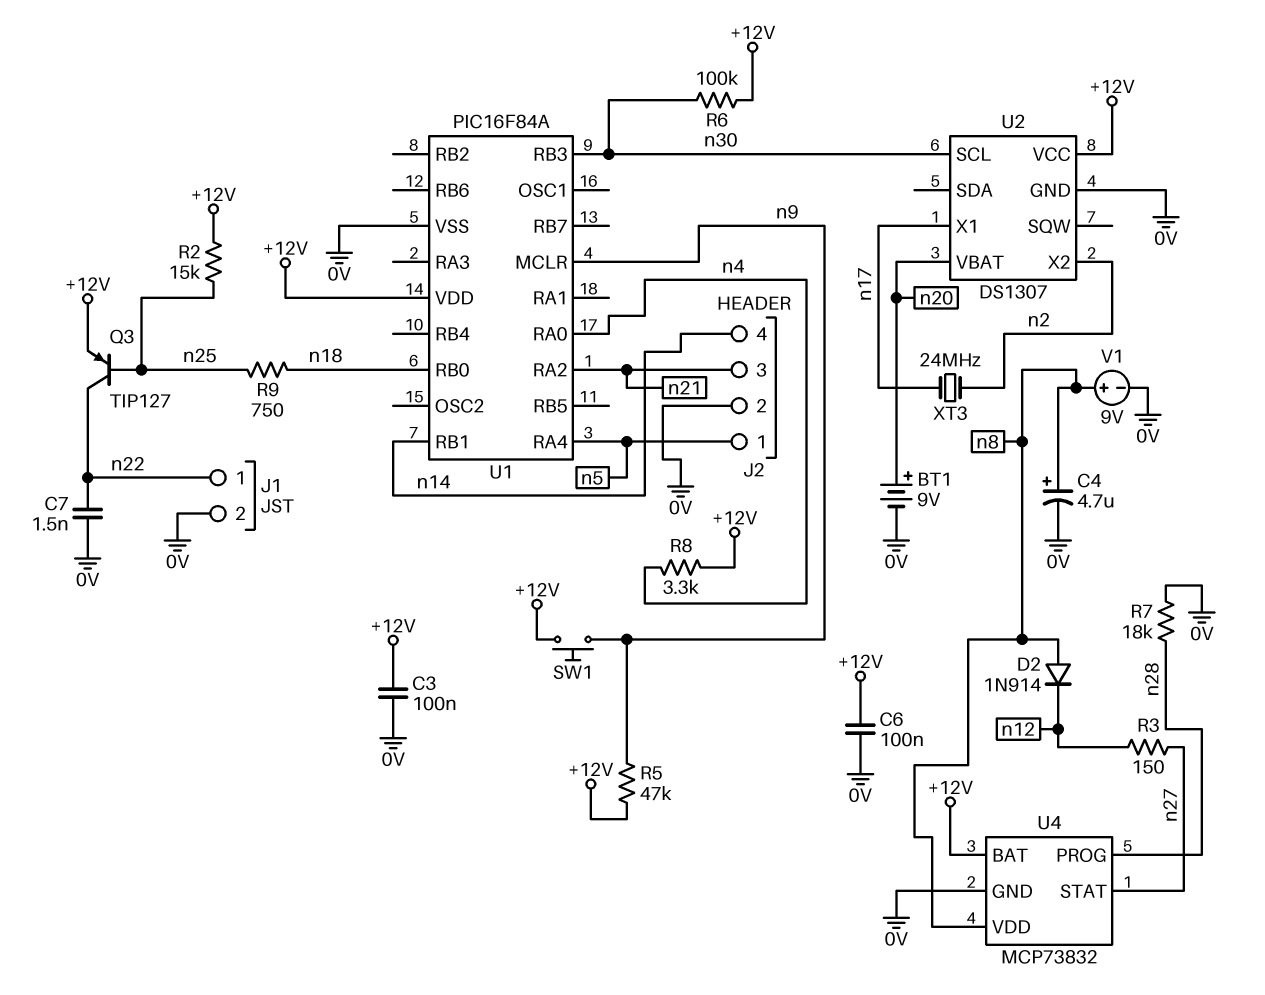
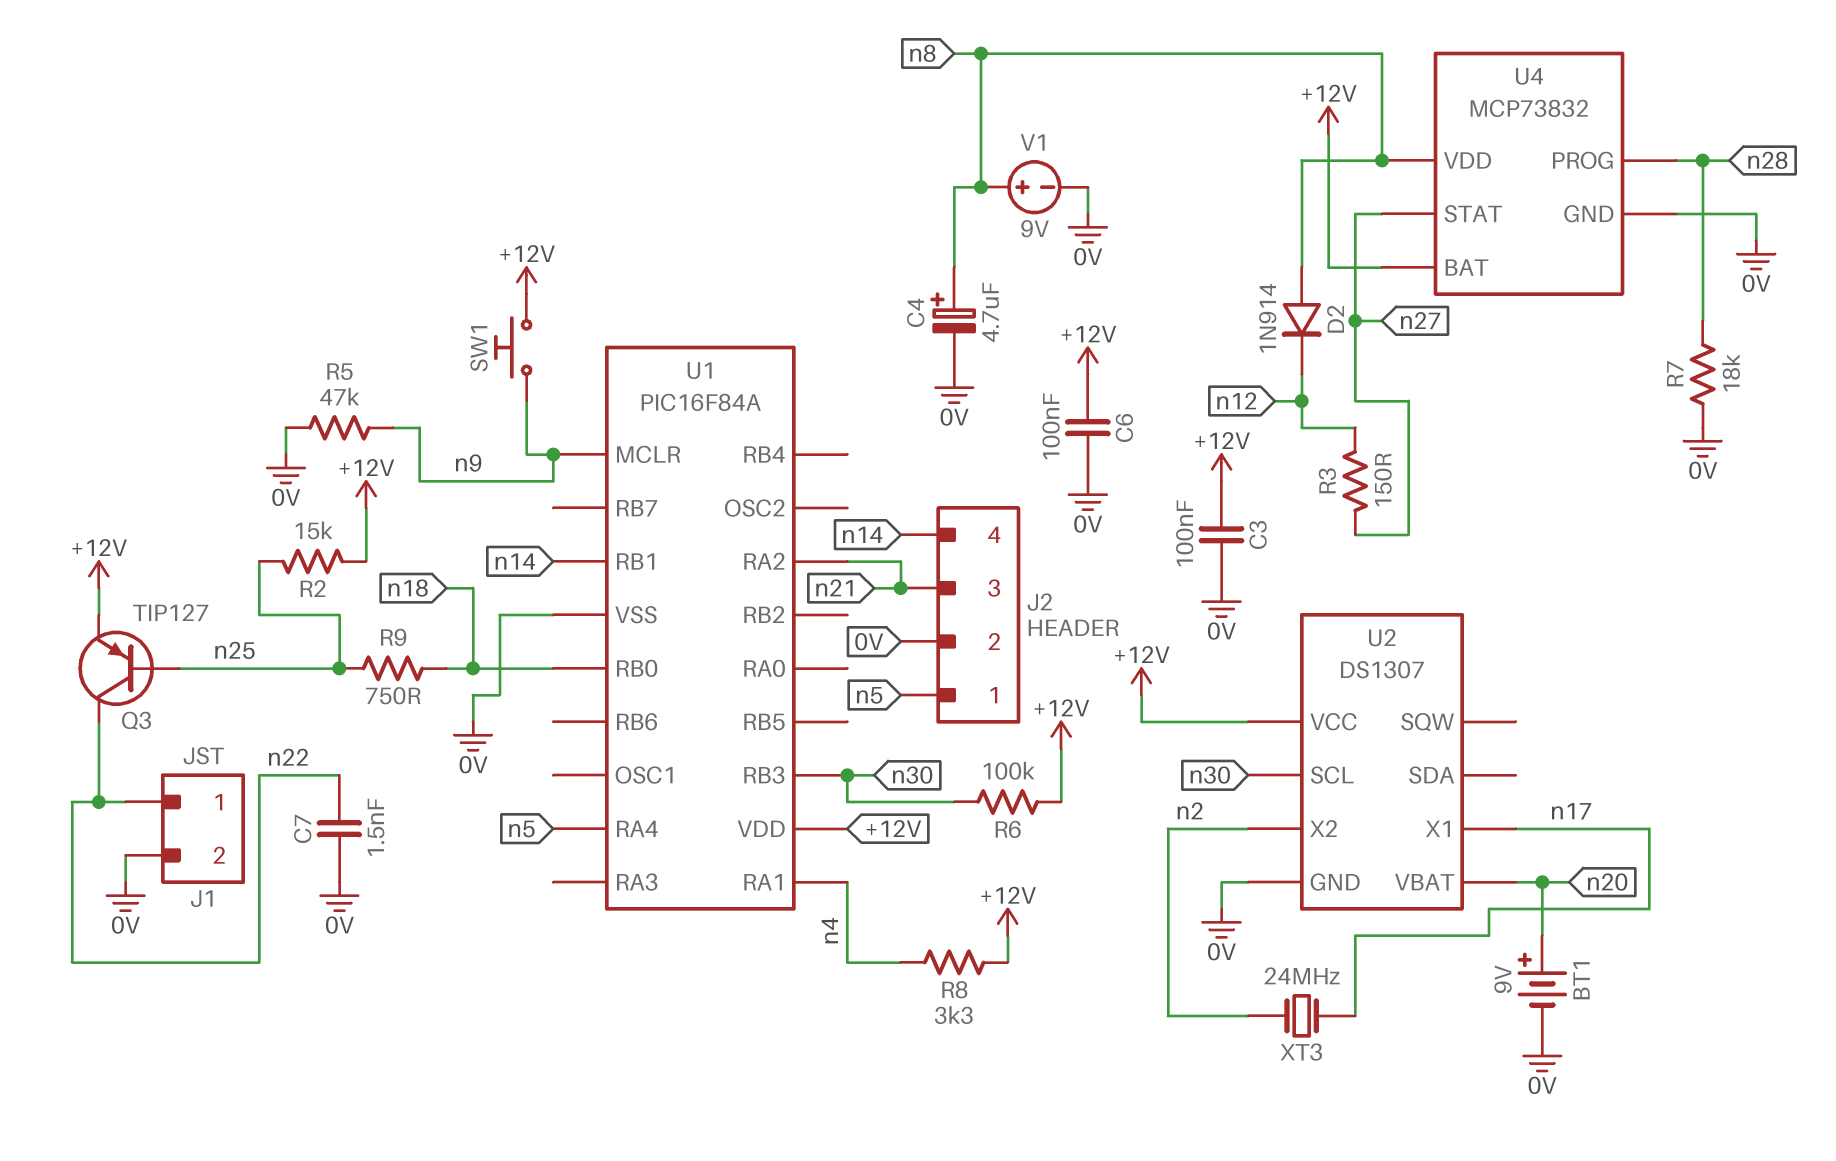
R5: 47k (+12V, n9) -> 47k (0V, n9)
U1 pin RA0: n4 -> none
U1 pin RA1: none -> n4

